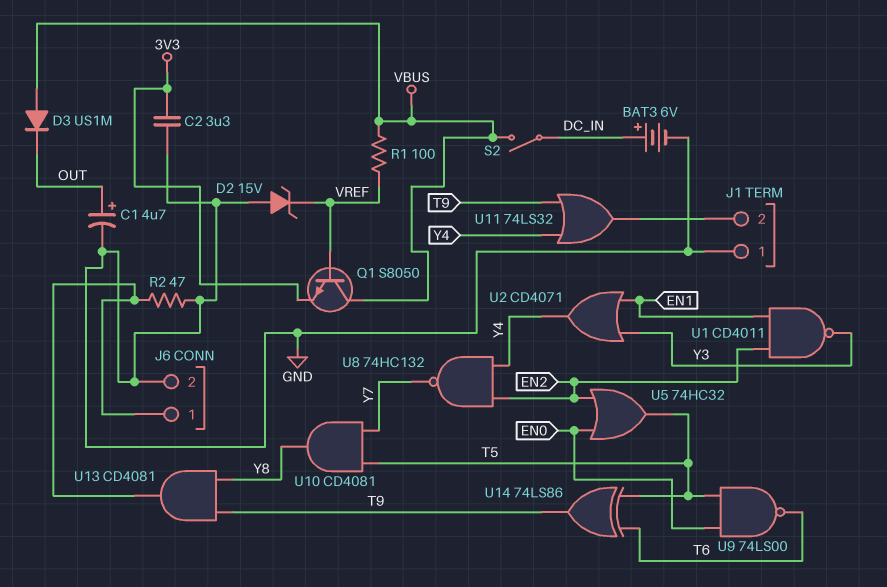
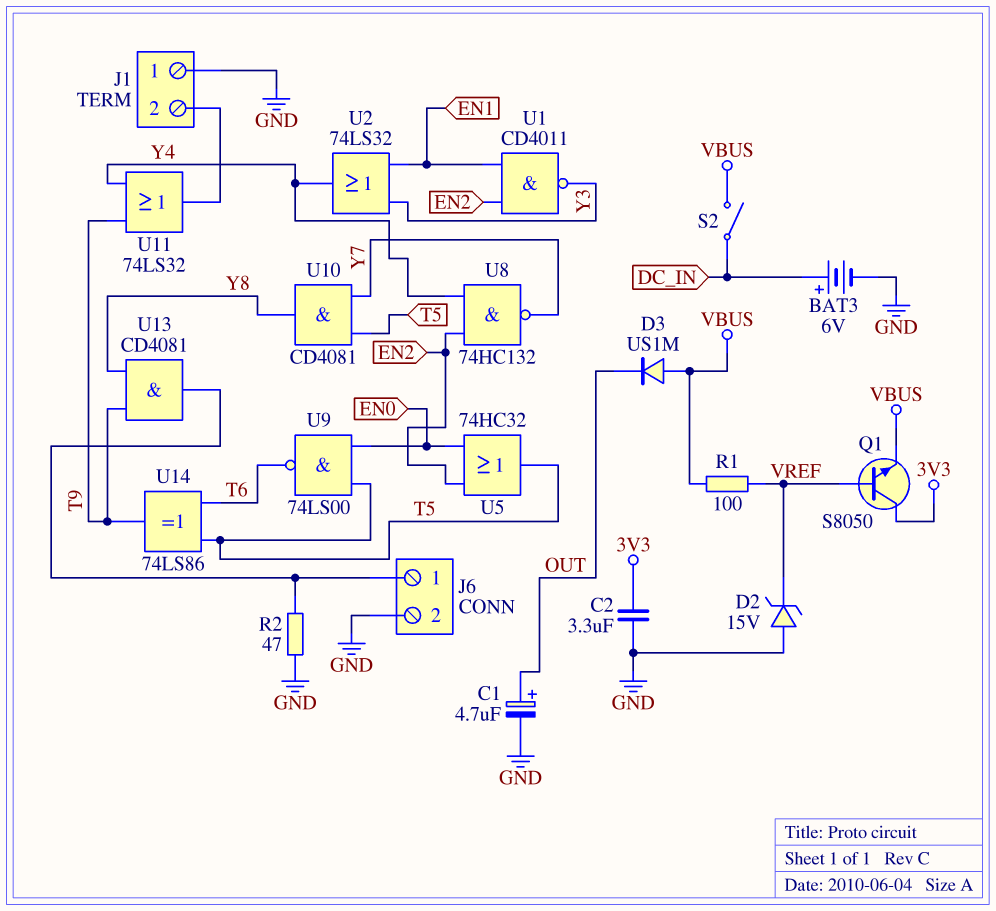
Q1: NPN S8050 (B VREF, C VBUS, E 3V3) -> NPN S8050 (B VREF, C 3V3, E VBUS)
U2: OR CD4071 (in EN1, in Y3, out Y4) -> OR 74LS32 (in EN1, in Y3, out Y4)

